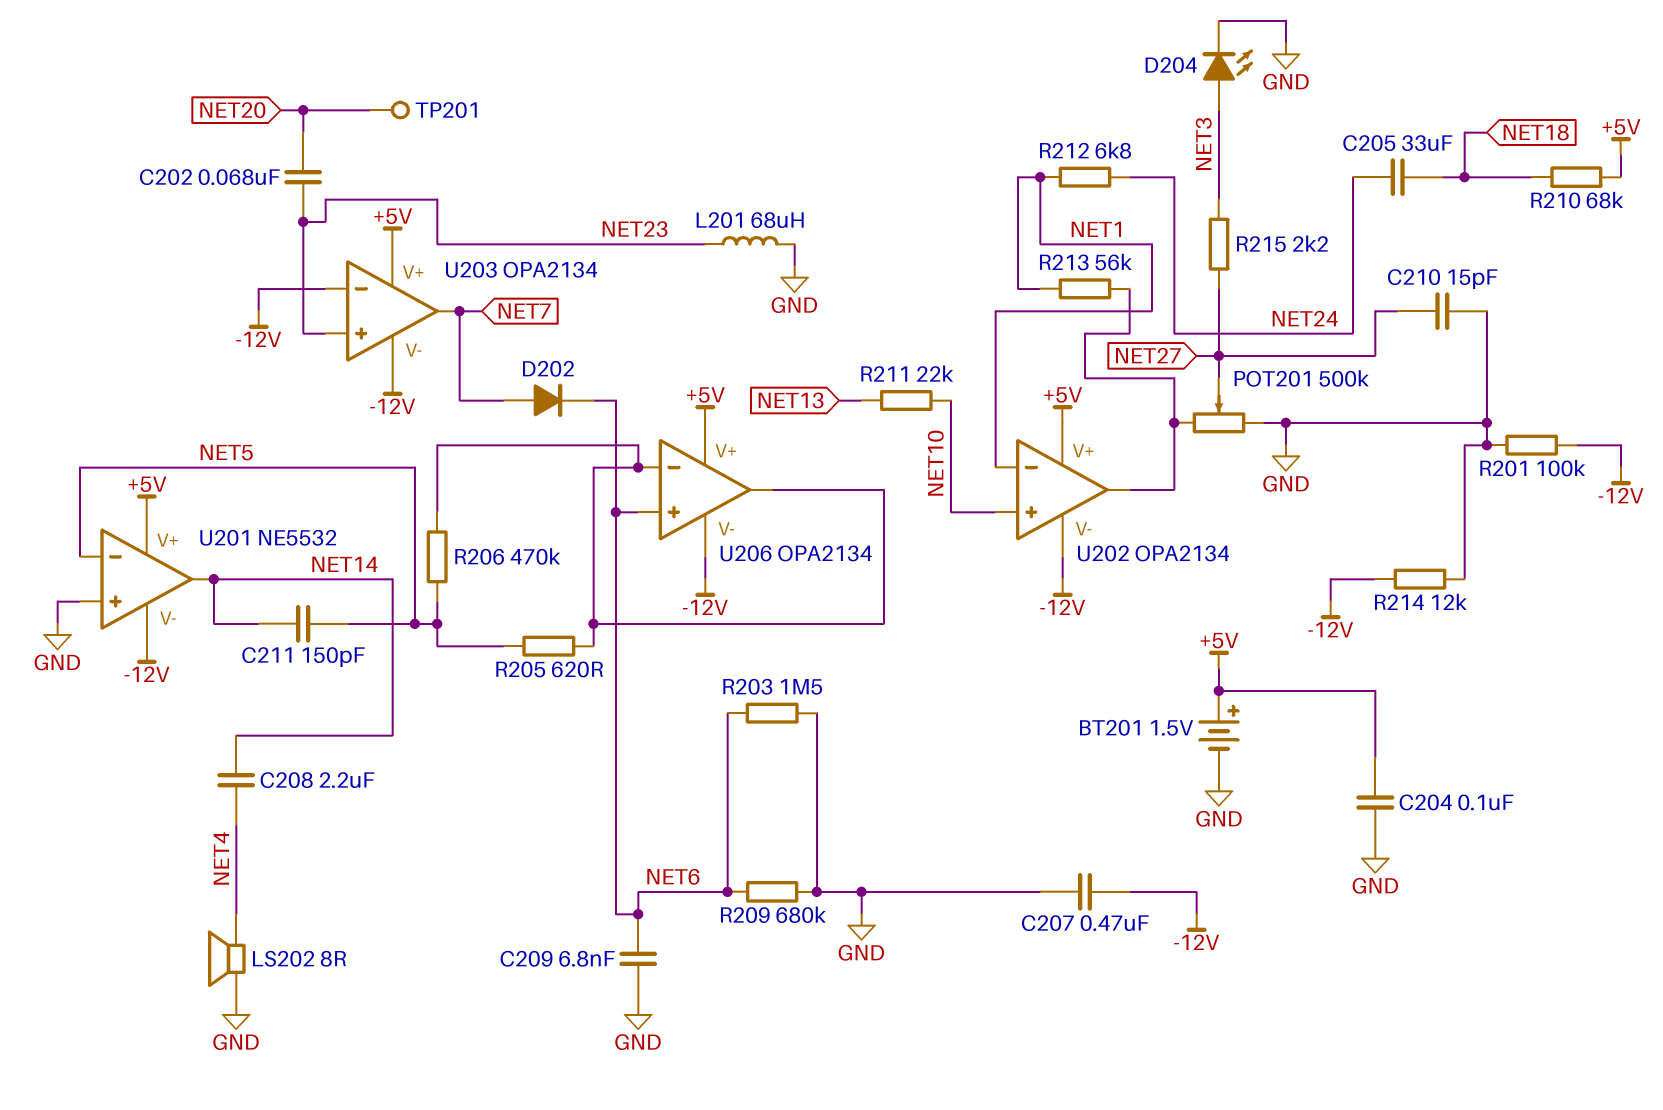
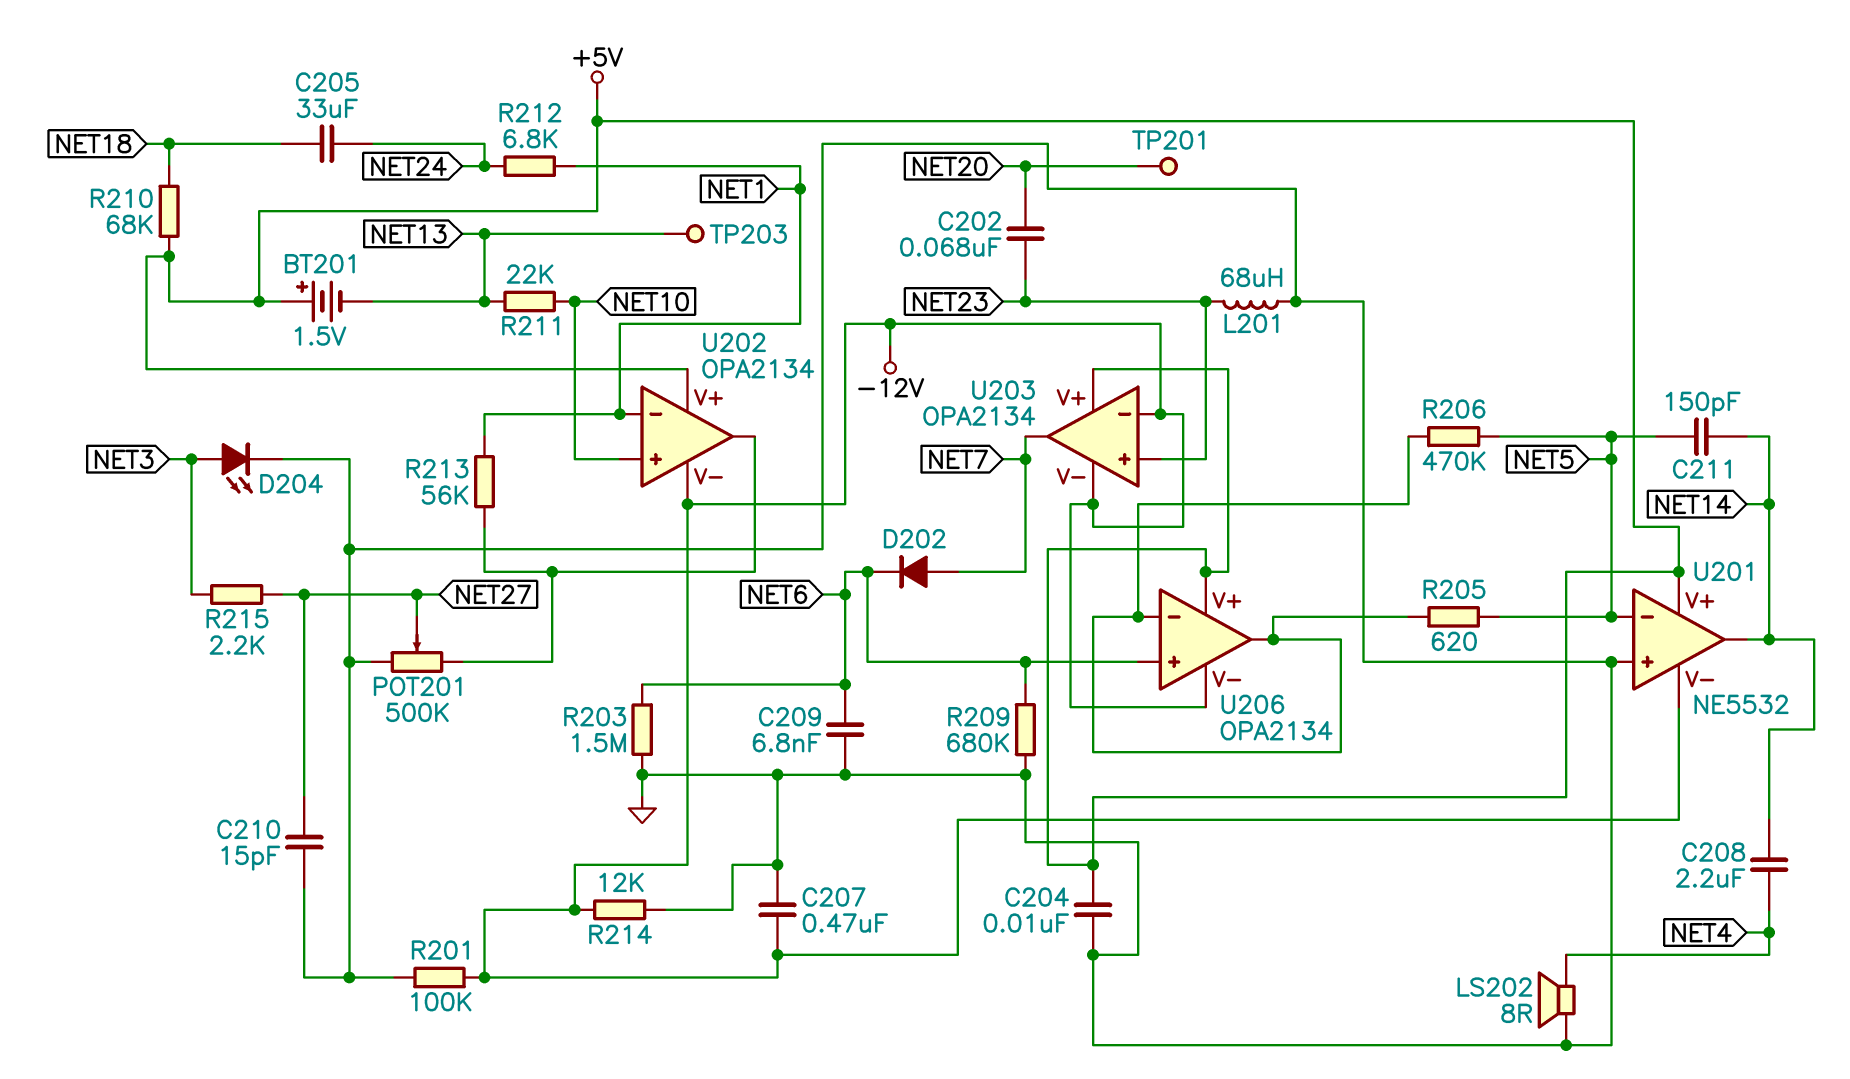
BT201: 1.5V (plus +5V, minus GND) -> 1.5V (plus +5V, minus NET13)
C204: 100nF (+5V, GND) -> 10nF (+5V, GND)
TP203: none -> test point (NET13)

